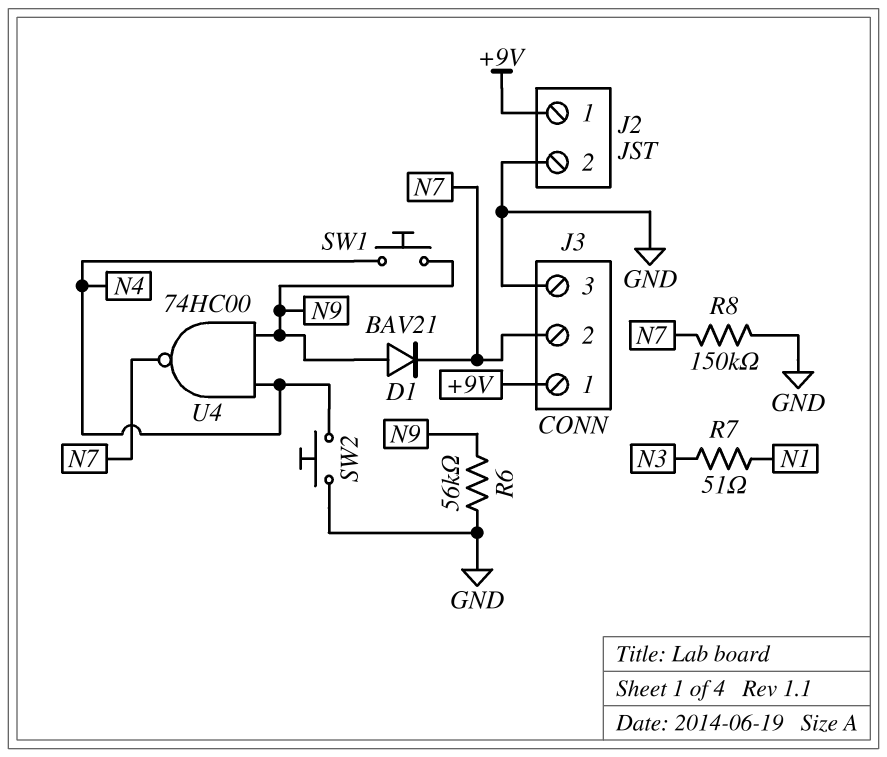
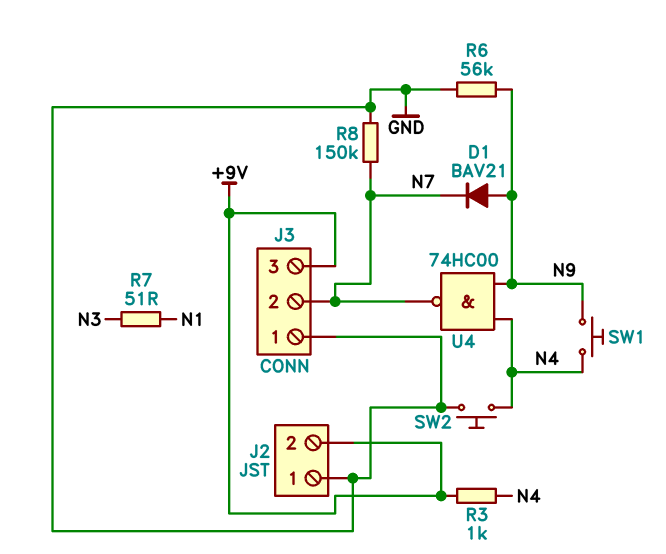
J2 pin 1: +9V -> GND
J2 pin 2: GND -> +9V
J3 pin 1: +9V -> GND
J3 pin 3: GND -> +9V
R3: none -> 1k (+9V, N4)

